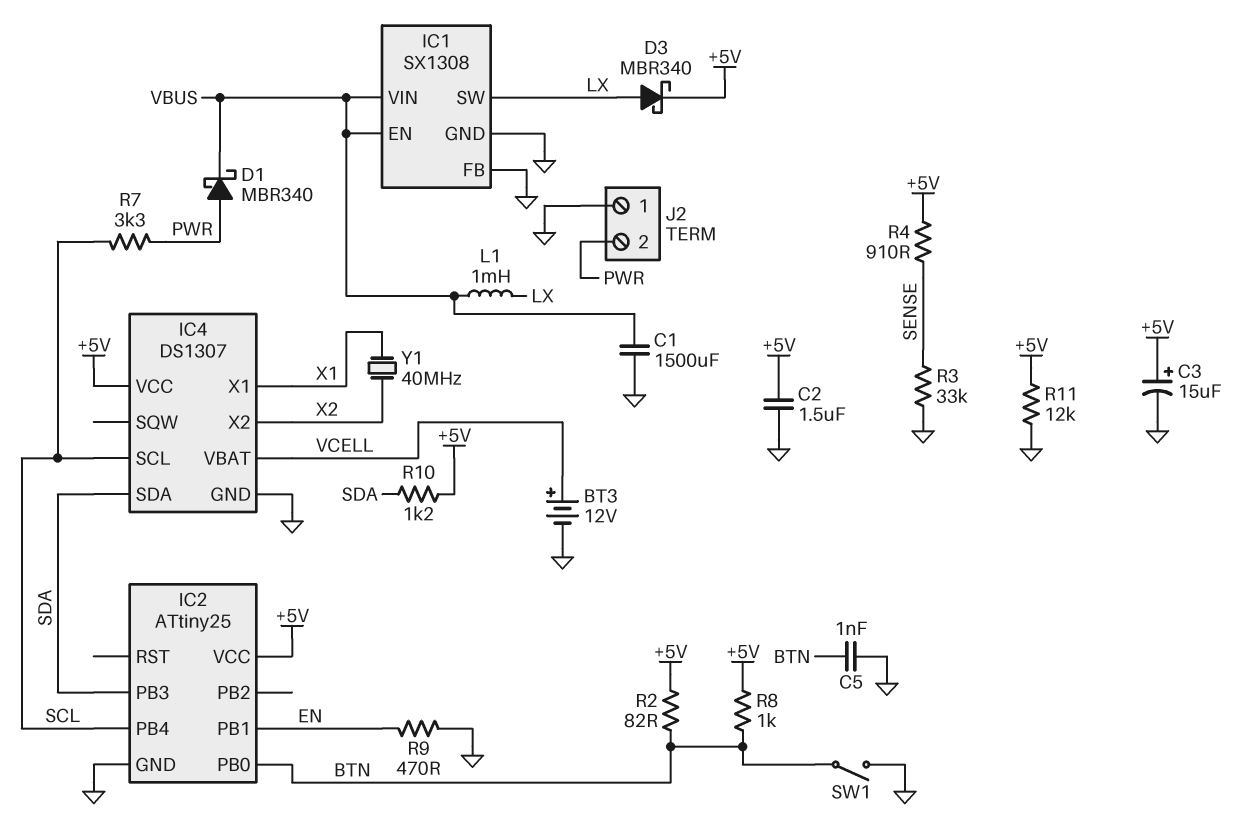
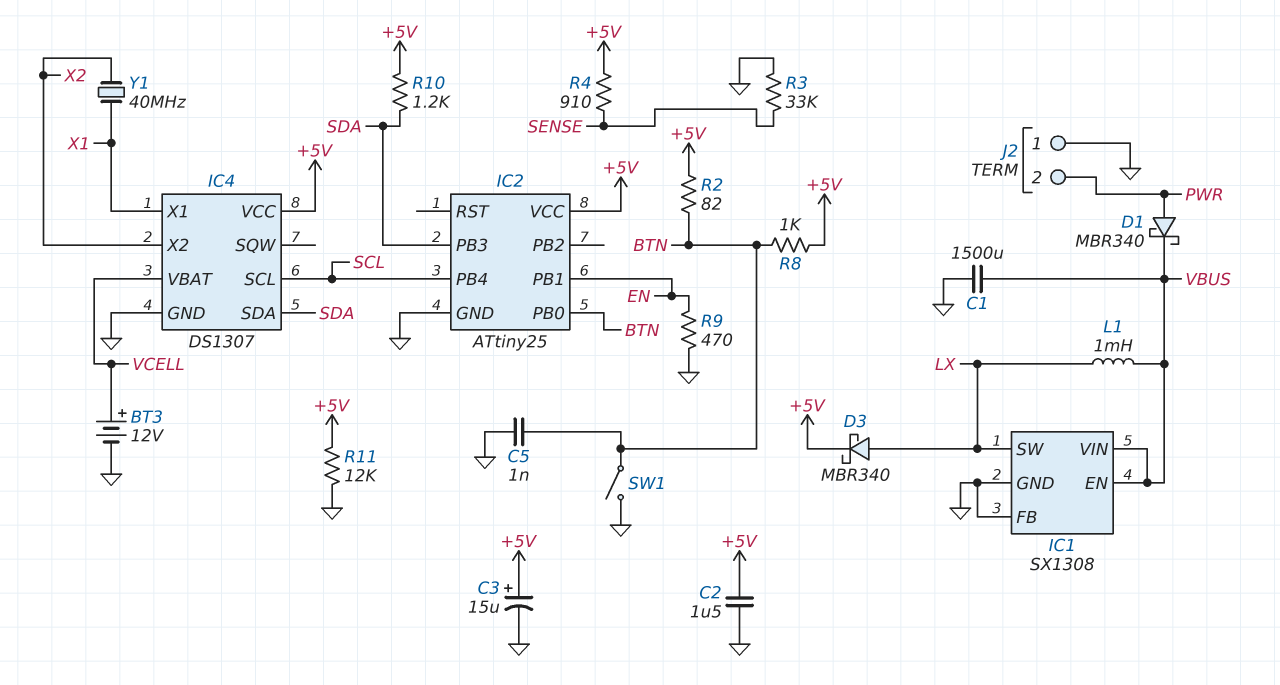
R7: 3.3k (PWR, SCL) -> none

